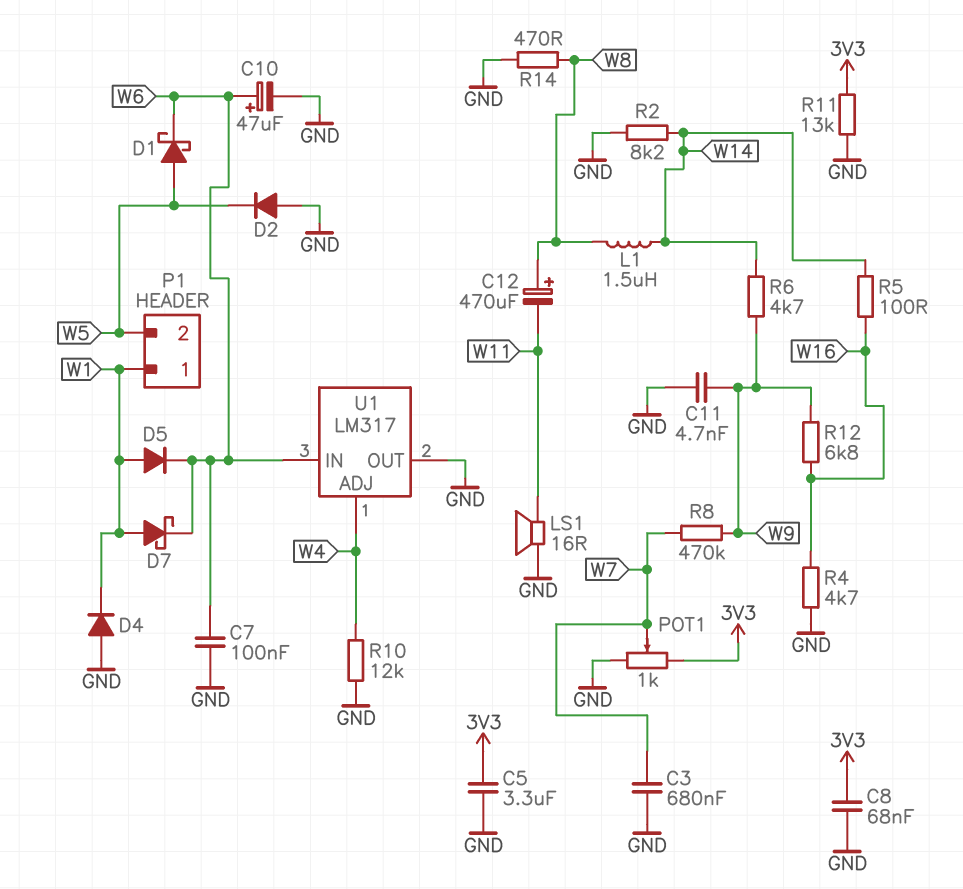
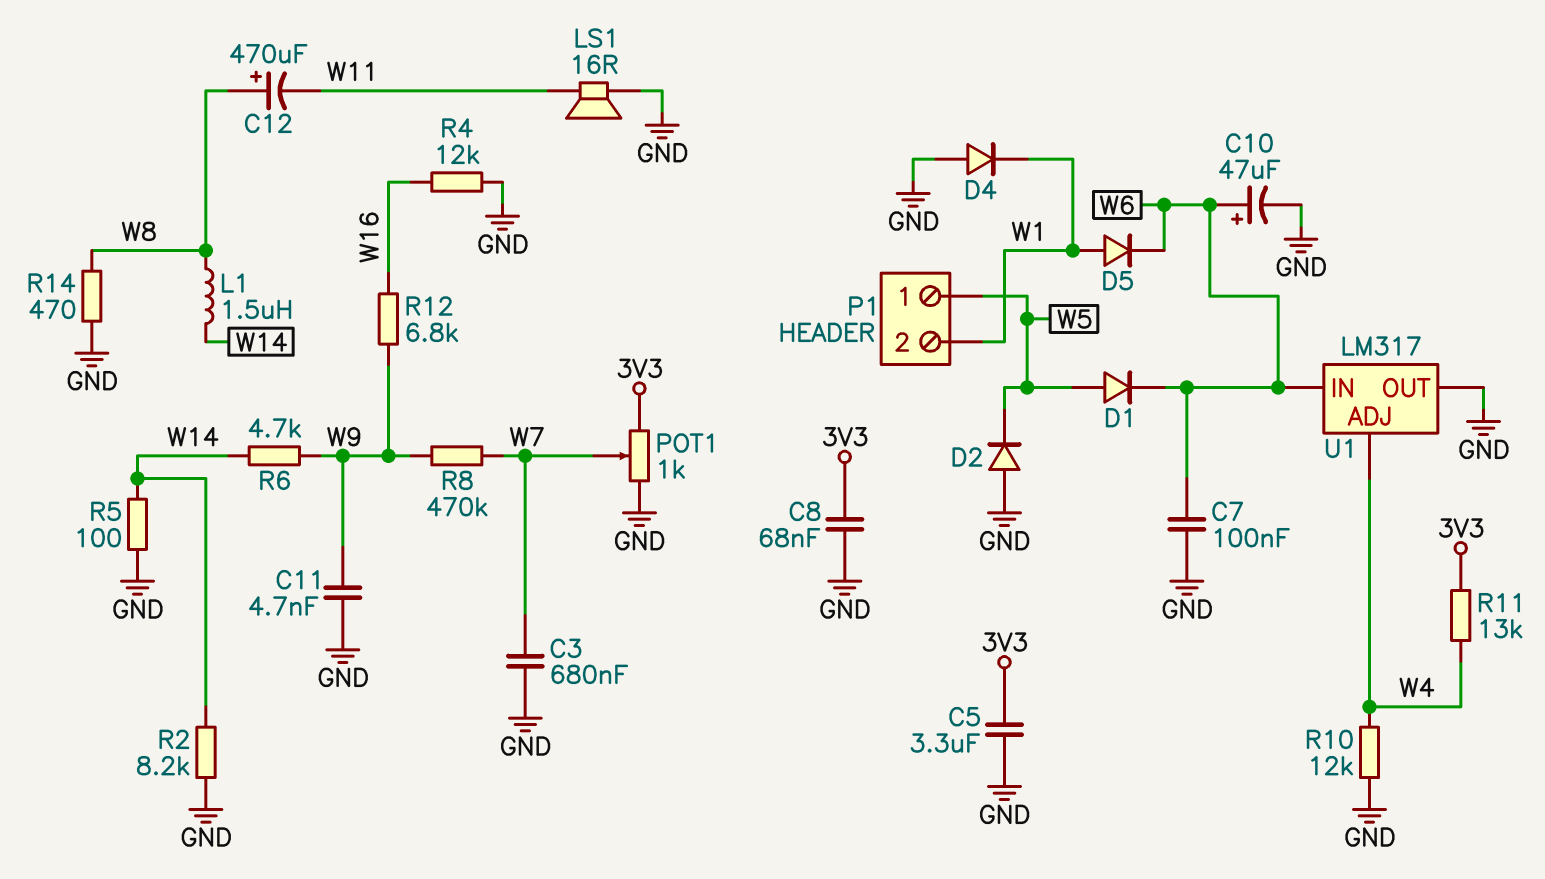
D1: schottky (A W5, K W6) -> diode (A W5, K W6)
D7: schottky (A W1, K W6) -> none
P1 pin 1: W1 -> W5
P1 pin 2: W5 -> W1
R4: 4.7k (GND, W16) -> 12k (GND, W16)
R5: 100 (W14, W16) -> 100 (GND, W14)
R11: 13k (3V3, GND) -> 13k (3V3, W4)

